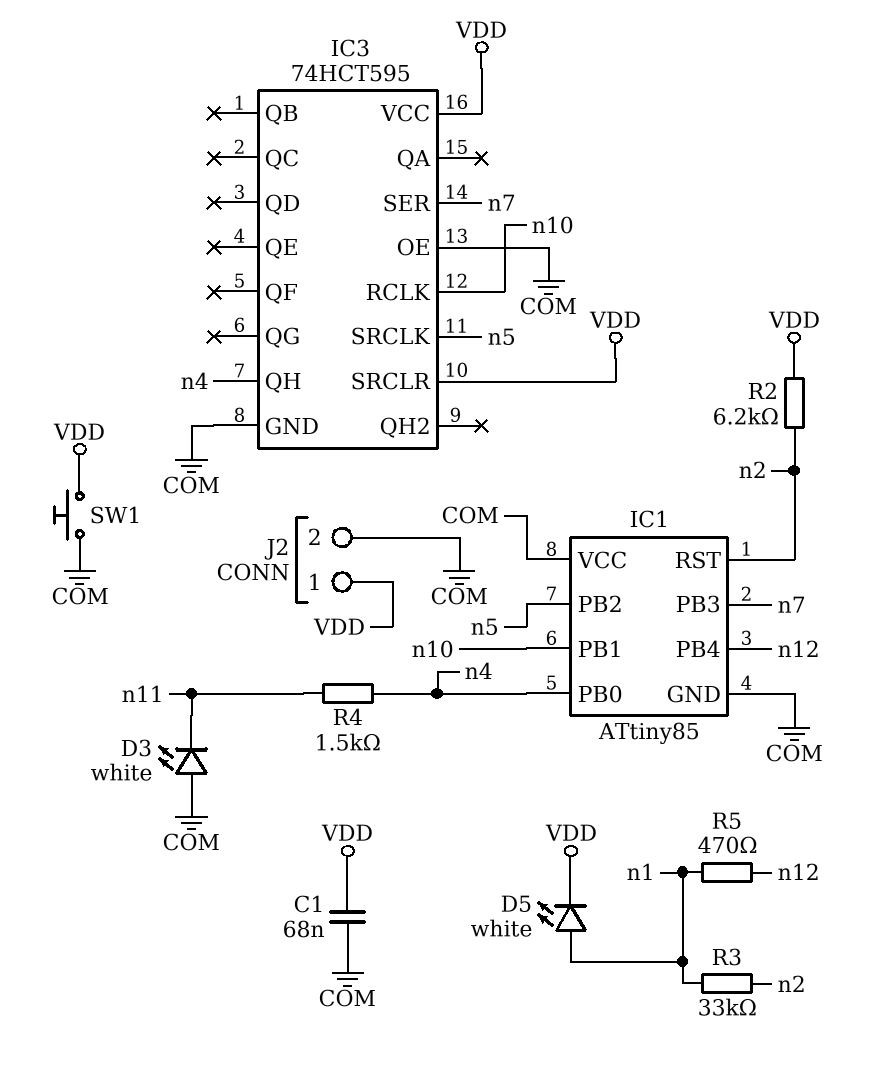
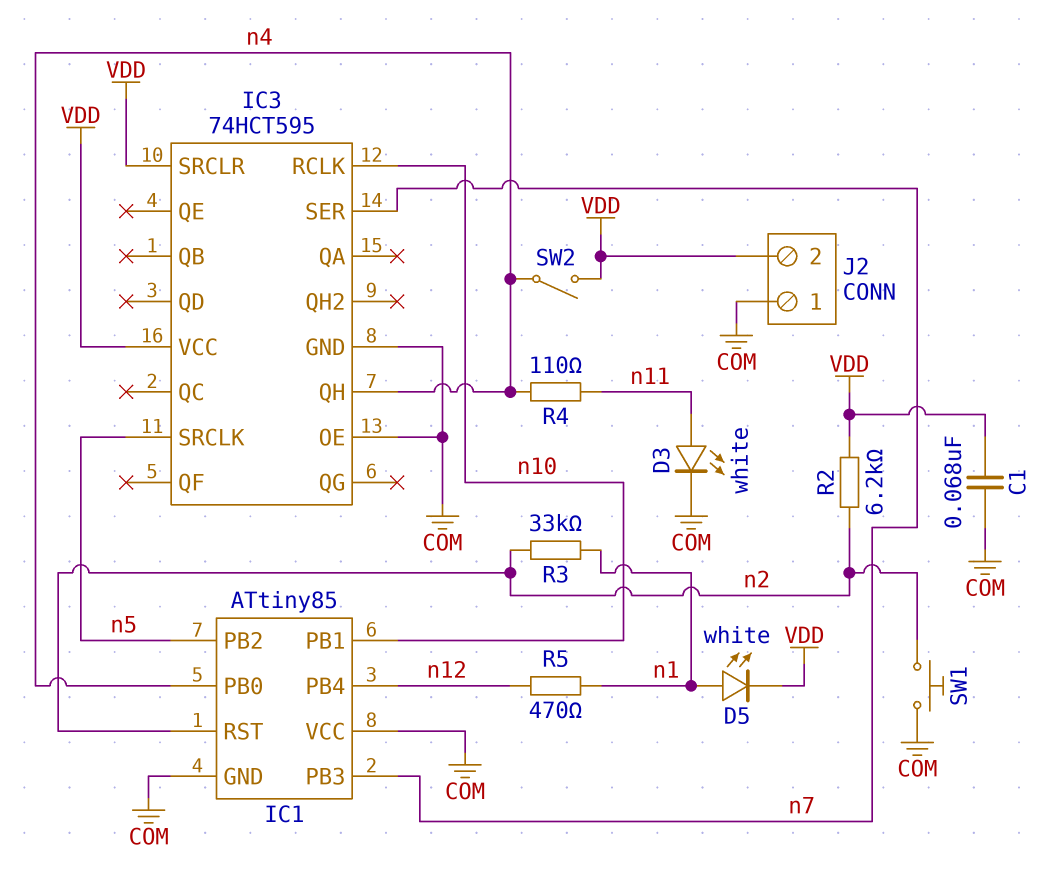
D3: LED white (A COM, K n11) -> LED white (A n11, K COM)
J2 pin 1: VDD -> COM
J2 pin 2: COM -> VDD
R4: 1.5k (n4, n11) -> 110 (n4, n11)
SW1: button (COM, VDD) -> button (COM, n2)
SW2: none -> switch (VDD, n4)

